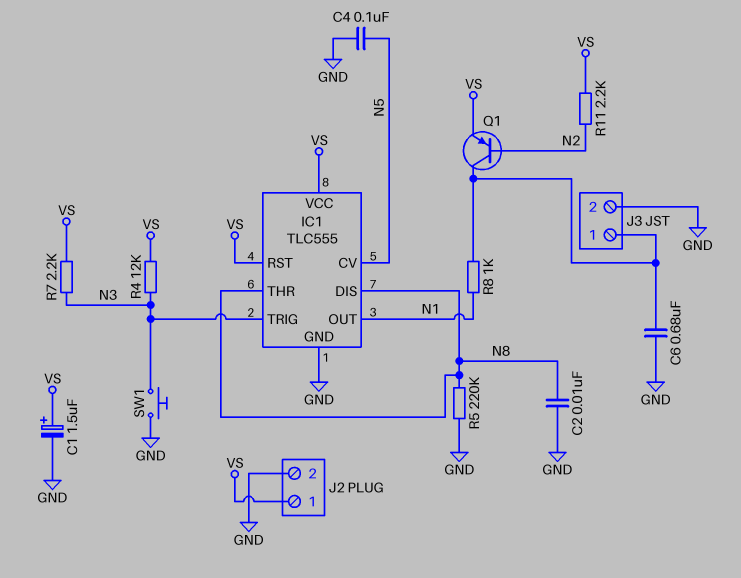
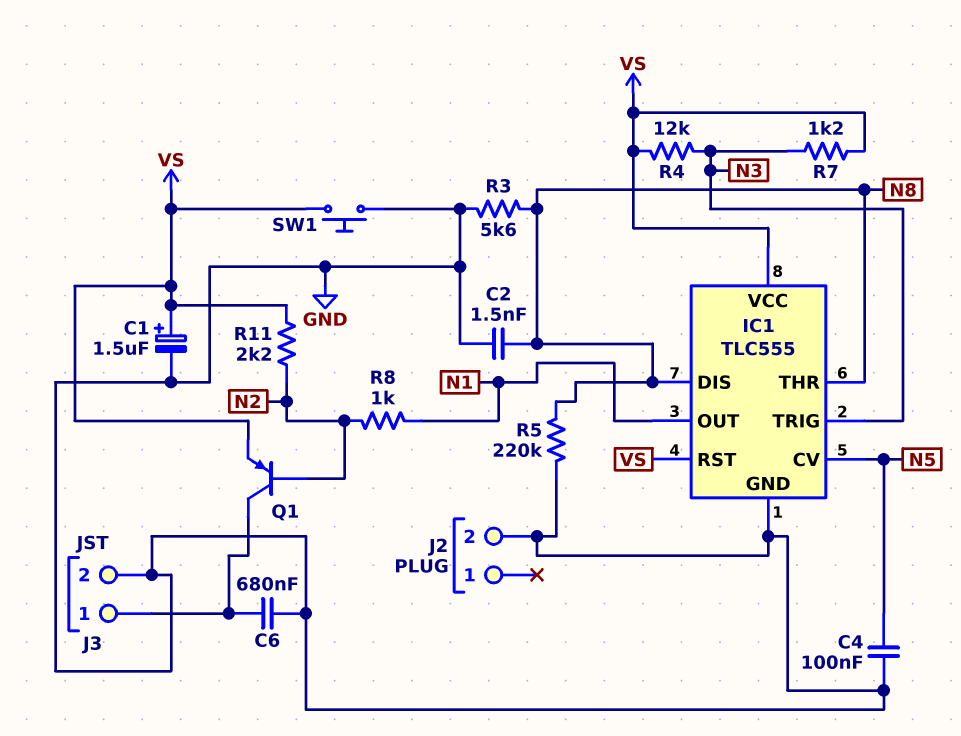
C2: 10nF (GND, N8) -> 1.5nF (GND, N8)
J2 pin 1: VS -> none
R3: none -> 5.6k (GND, N8)
R7: 2.2k (N3, VS) -> 1.2k (N3, VS)
R8: 1k (J3/1, N1) -> 1k (N1, N2)
SW1: button (GND, N3) -> button (GND, VS)

